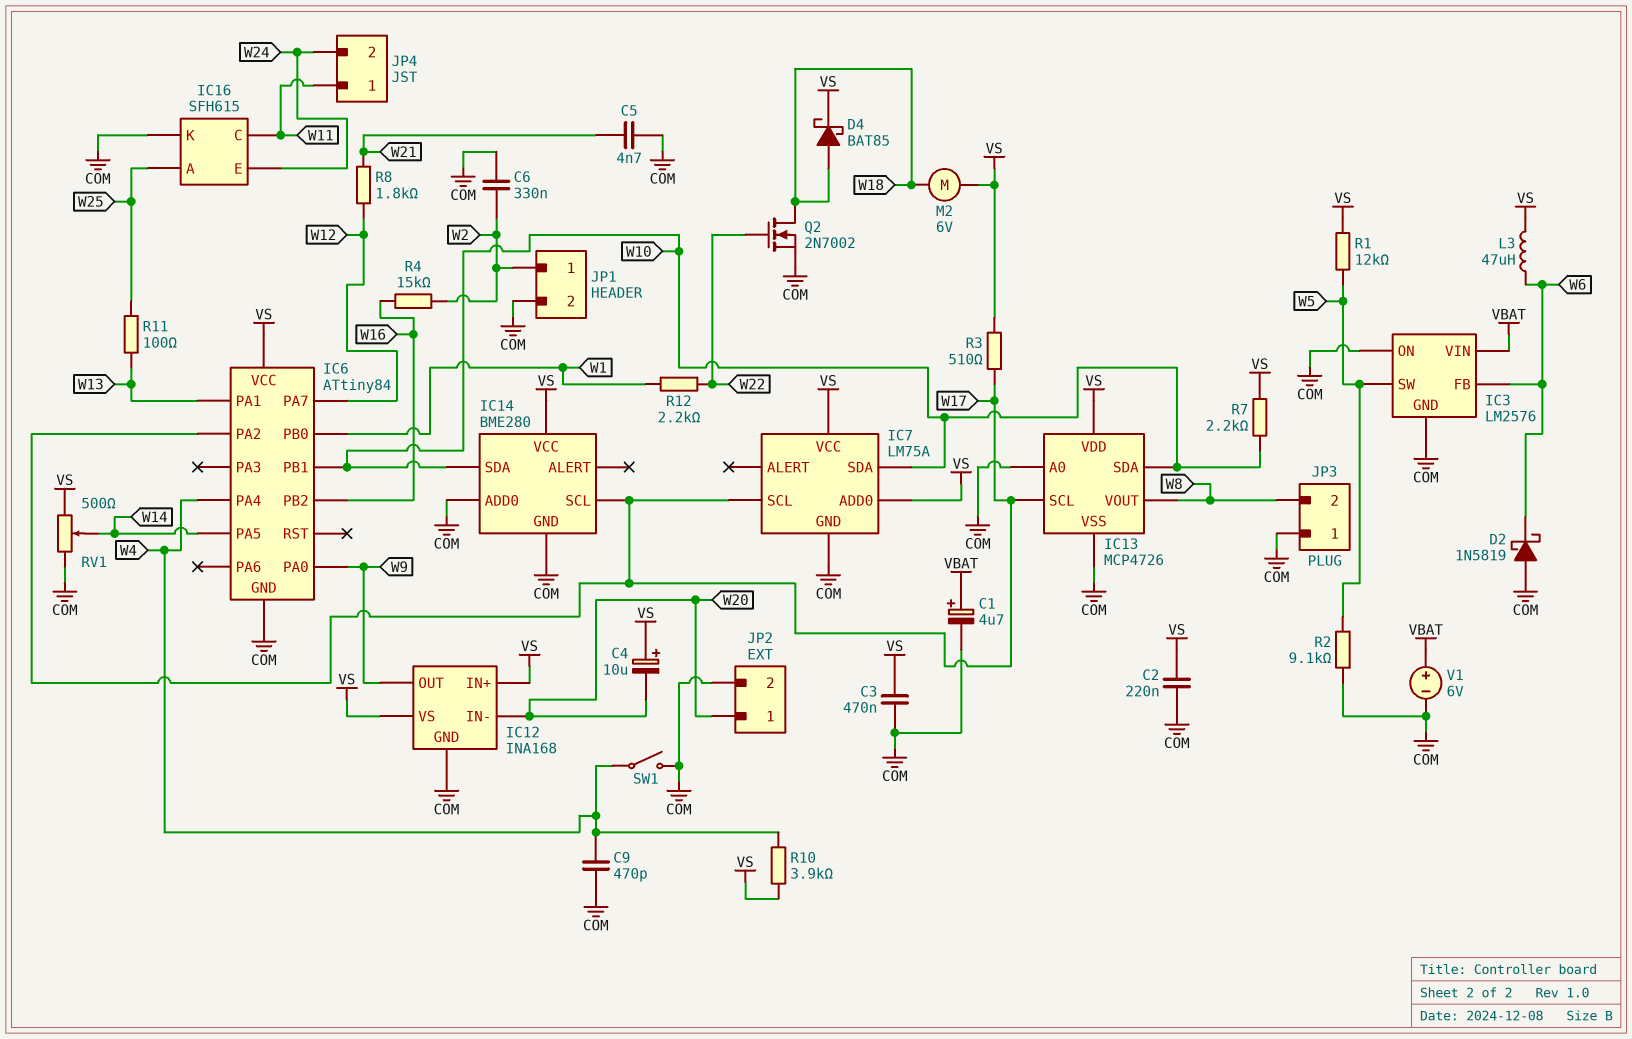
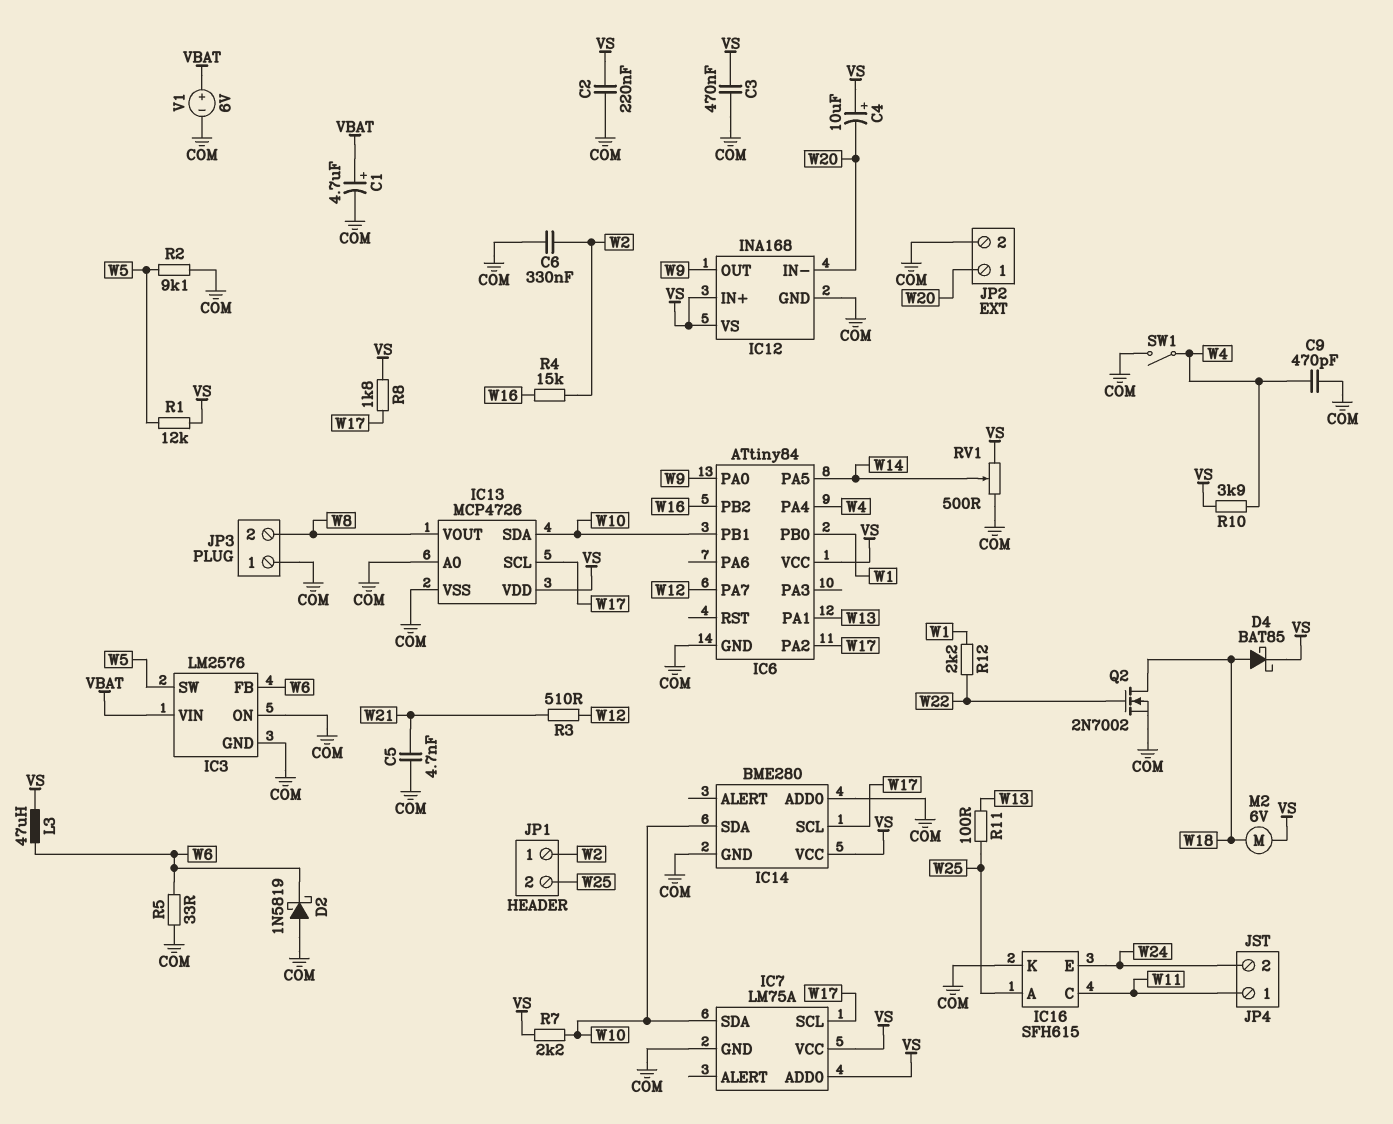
JP1 pin 2: COM -> W25
R3: 510 (VS, W17) -> 510 (W12, W21)
R5: none -> 33 (COM, W6)
R8: 1.8k (W12, W21) -> 1.8k (VS, W17)

